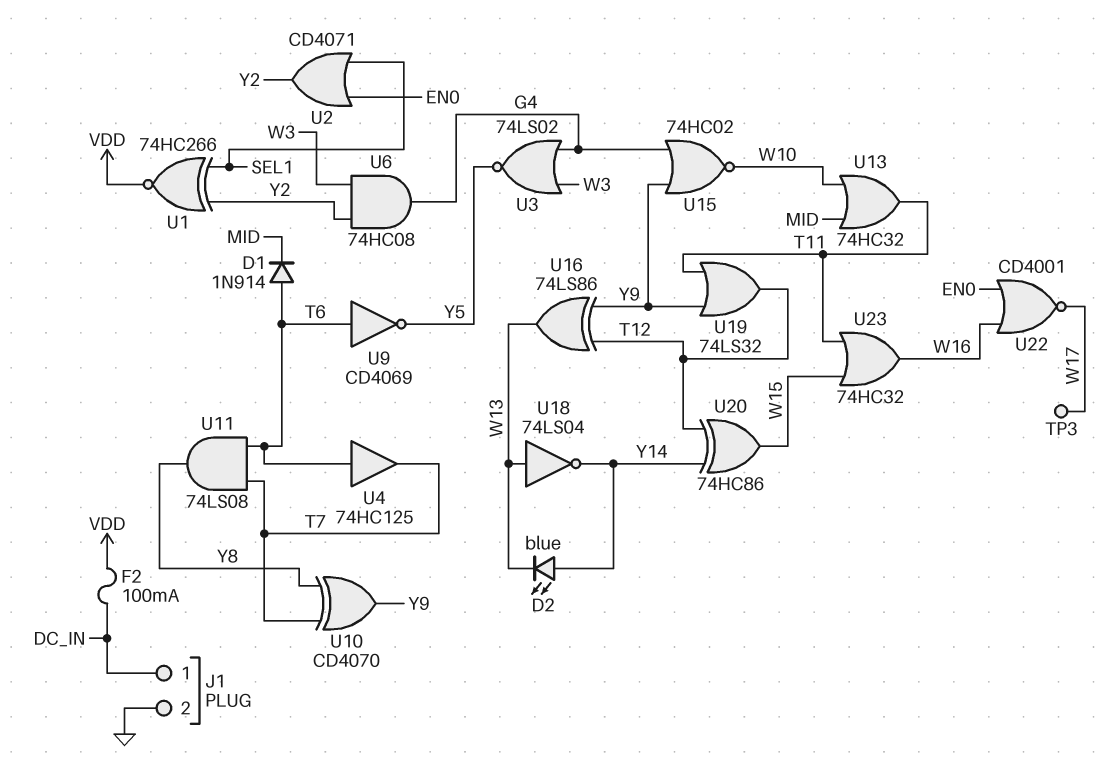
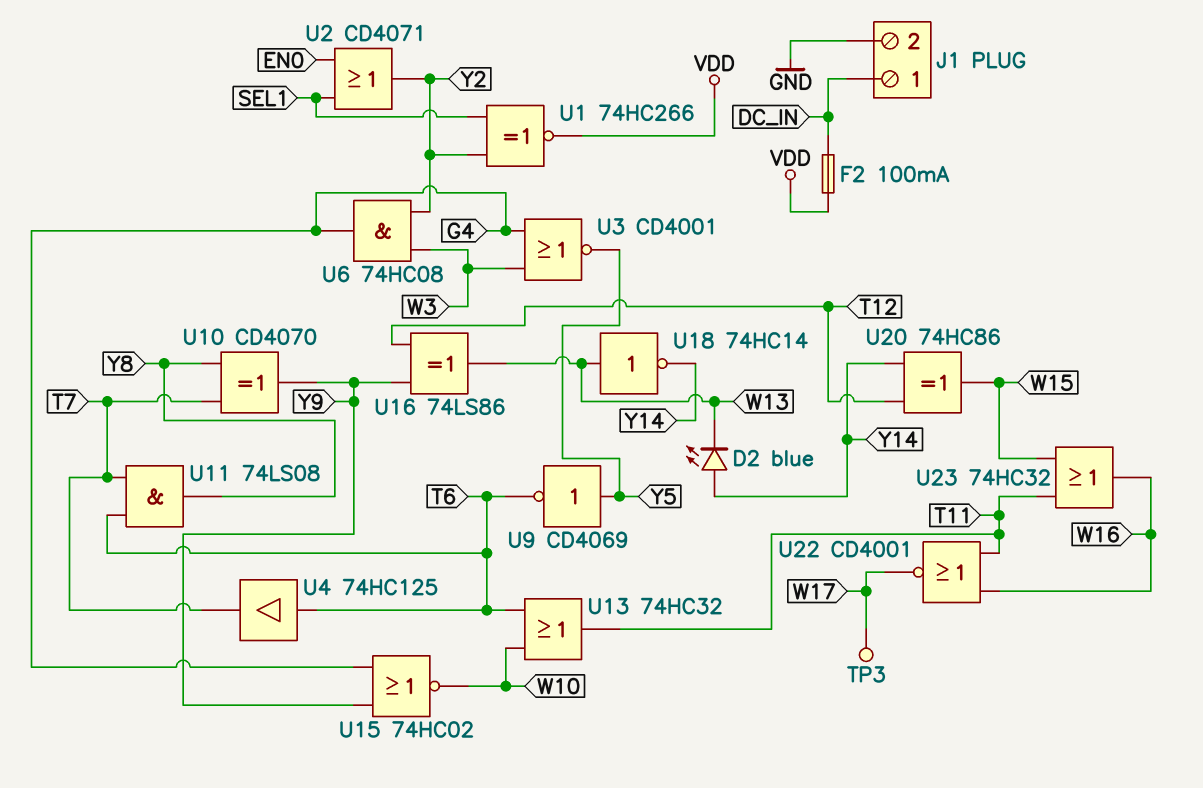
D1: diode 1N914 (A T6, K MID) -> none
U3: NOR 74LS02 (in G4, in W3, out Y5) -> NOR CD4001 (in G4, in W3, out Y5)
U9: NOT CD4069 (in T6, out Y5) -> NOT CD4069 (in Y5, out T6)
U13: OR 74HC32 (in MID, in W10, out T11) -> OR 74HC32 (in T6, in W10, out T11)
U18: NOT 74LS04 (in W13, out Y14) -> NOT 74HC14 (in W13, out Y14)
U19: OR 74LS32 (in T11, in Y9, out T12) -> none
U22: NOR CD4001 (in EN0, in W16, out W17) -> NOR CD4001 (in T11, in W16, out W17)

